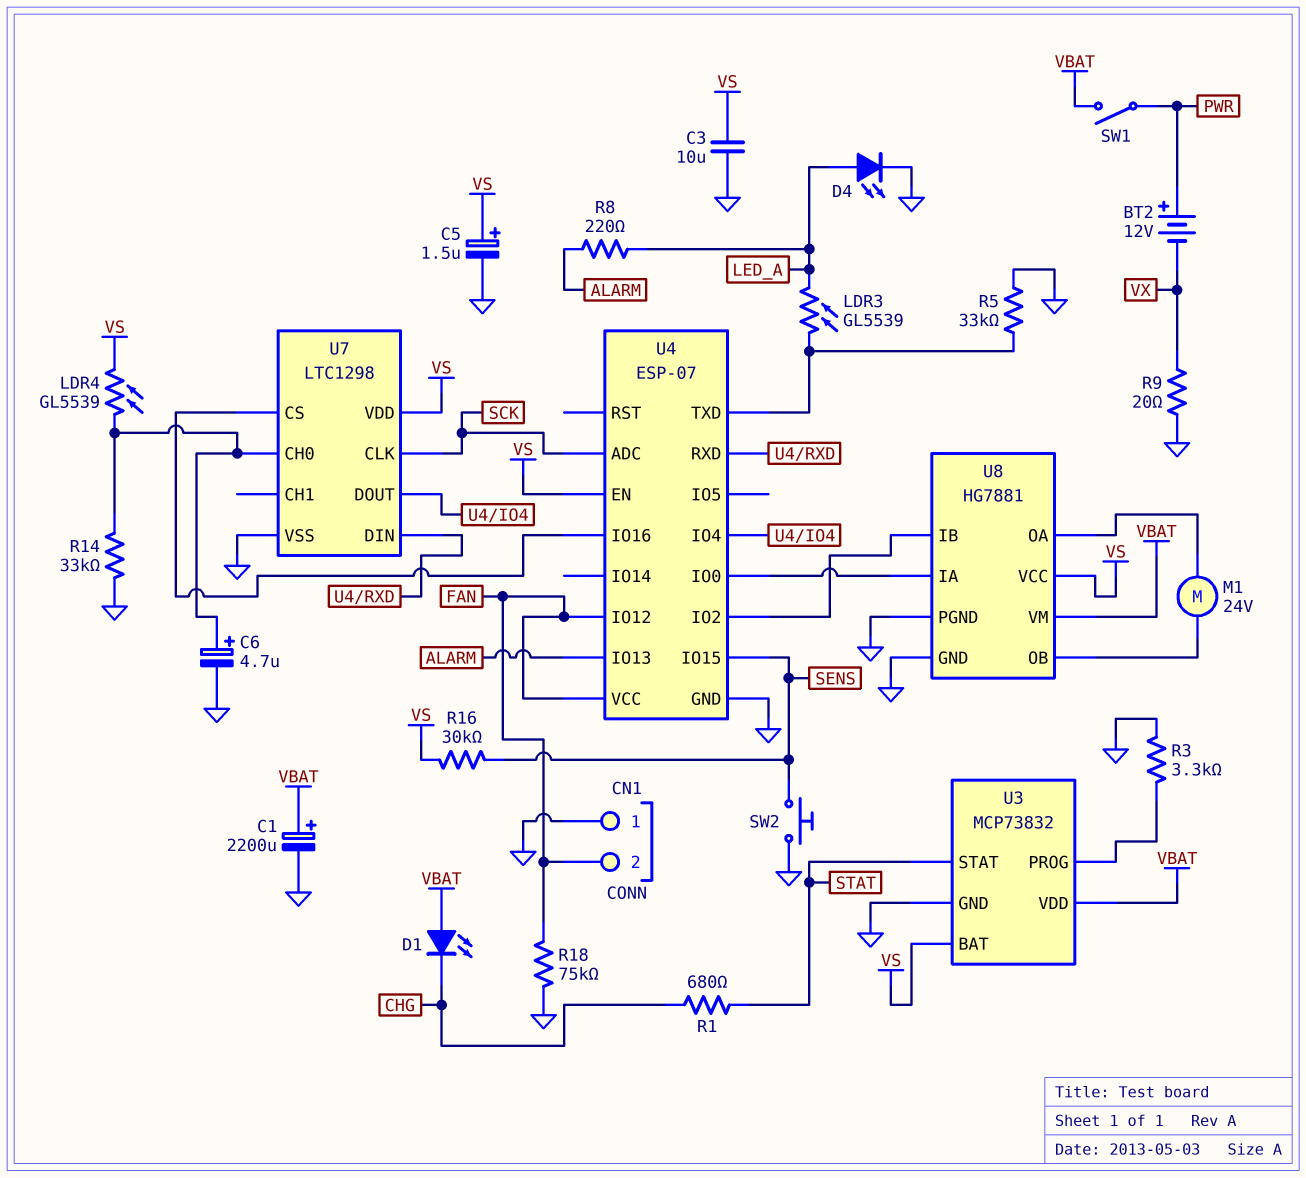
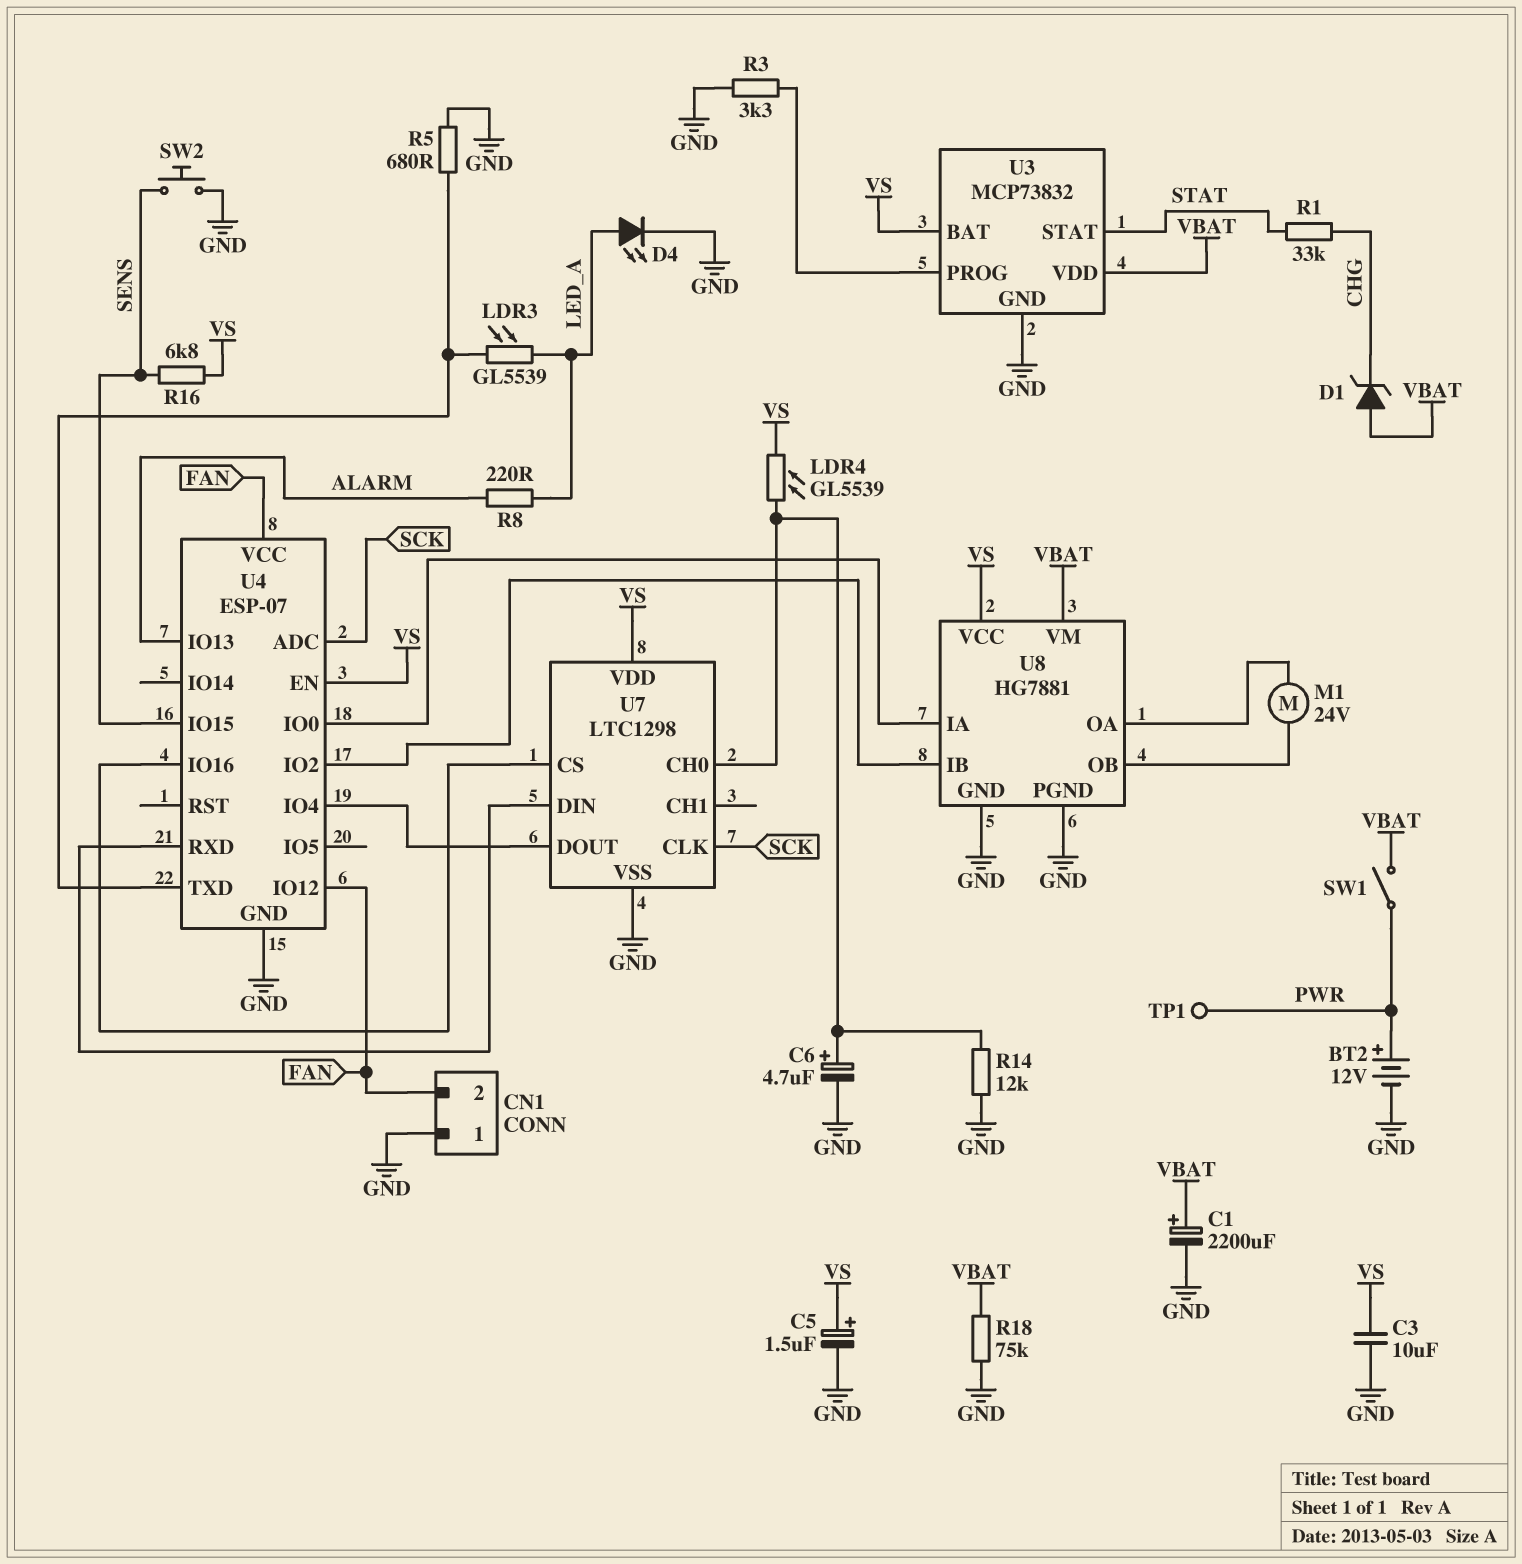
BT2: 12V (plus PWR, minus VX) -> 12V (plus PWR, minus GND)
D1: LED (A VBAT, K CHG) -> zener (A VBAT, K CHG)
R1: 680 (CHG, STAT) -> 33k (CHG, STAT)
R5: 33k (GND, U4/TXD) -> 680 (GND, U4/TXD)
R9: 20 (GND, VX) -> none
R14: 33k (GND, U7/CH0) -> 12k (GND, U7/CH0)
R16: 30k (SENS, VS) -> 6.8k (SENS, VS)
R18: 75k (FAN, GND) -> 75k (GND, VBAT)
TP1: none -> test point (PWR)

